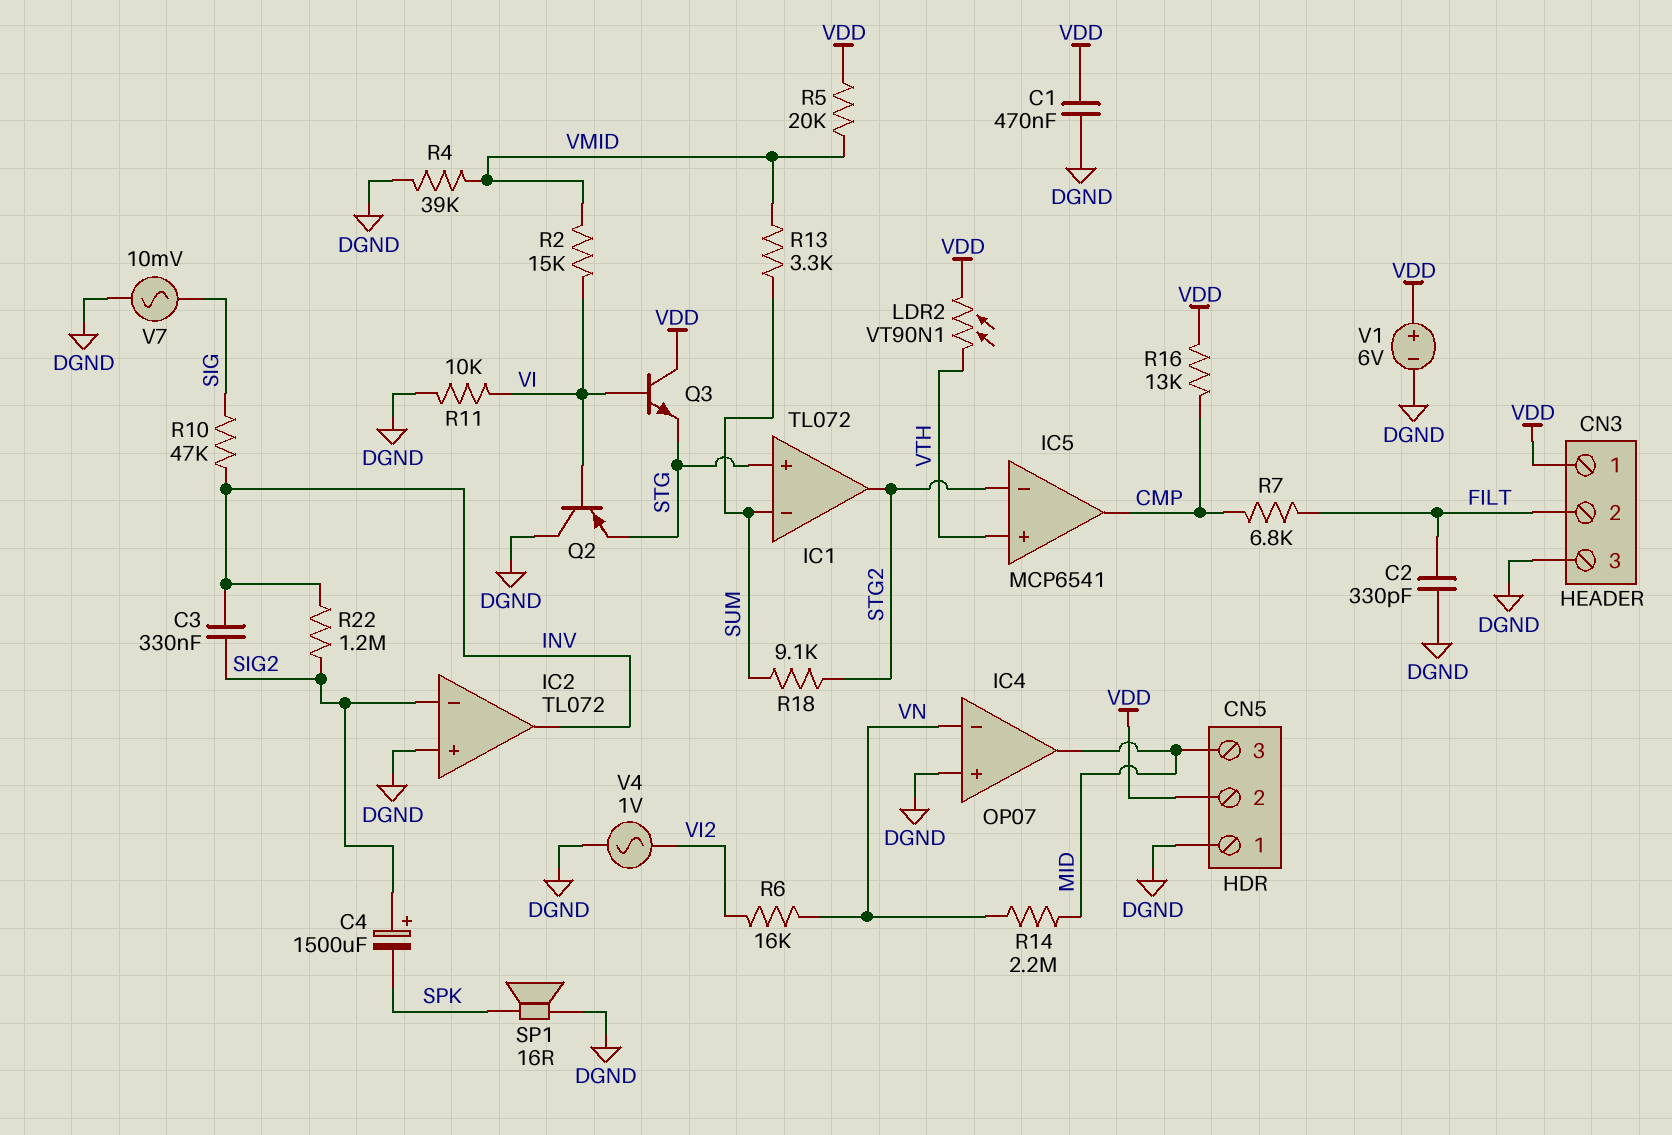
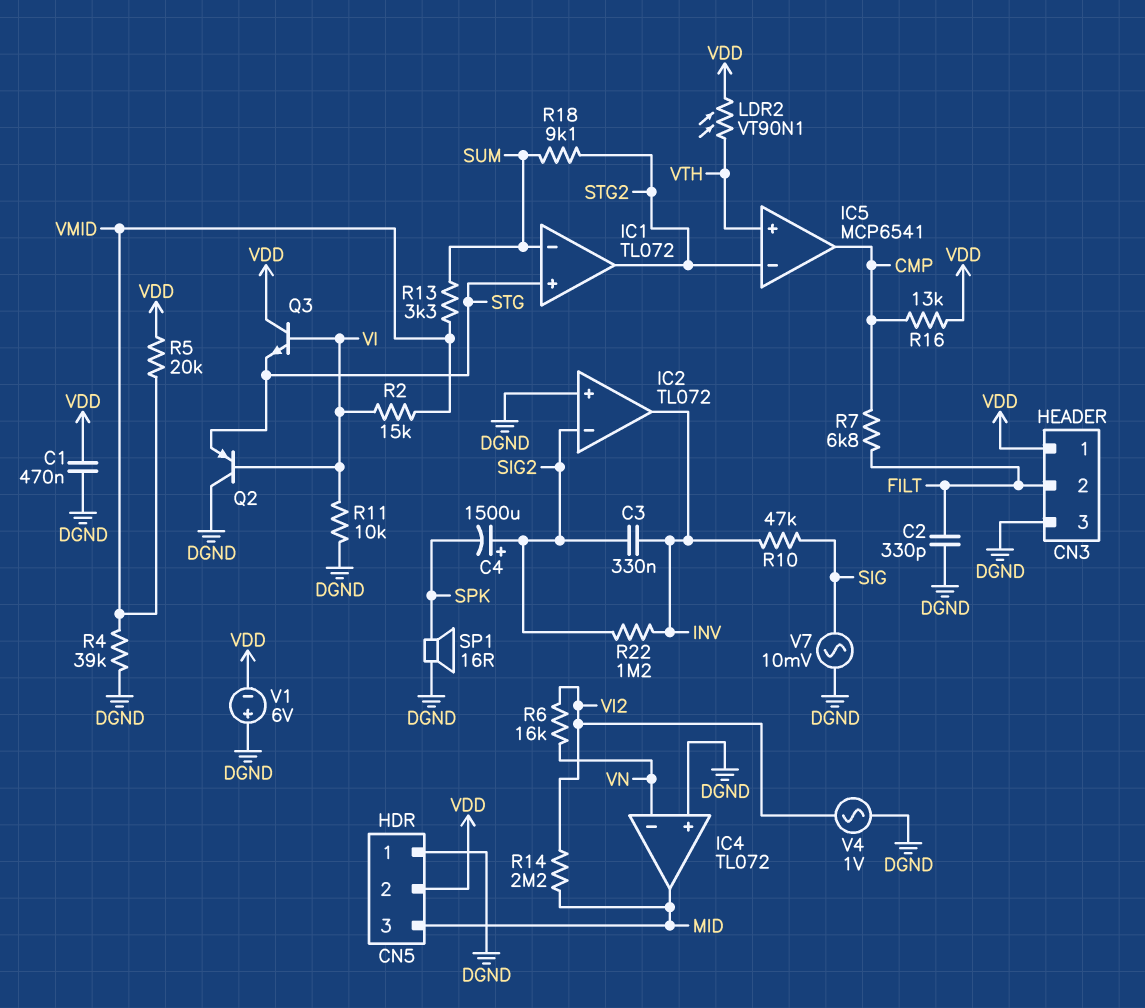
IC4: OP07 -> TL072
R14: 2.2M (MID, VN) -> 2.2M (MID, VI2)
V1: 6V (plus VDD, minus DGND) -> 6V (plus DGND, minus VDD)

